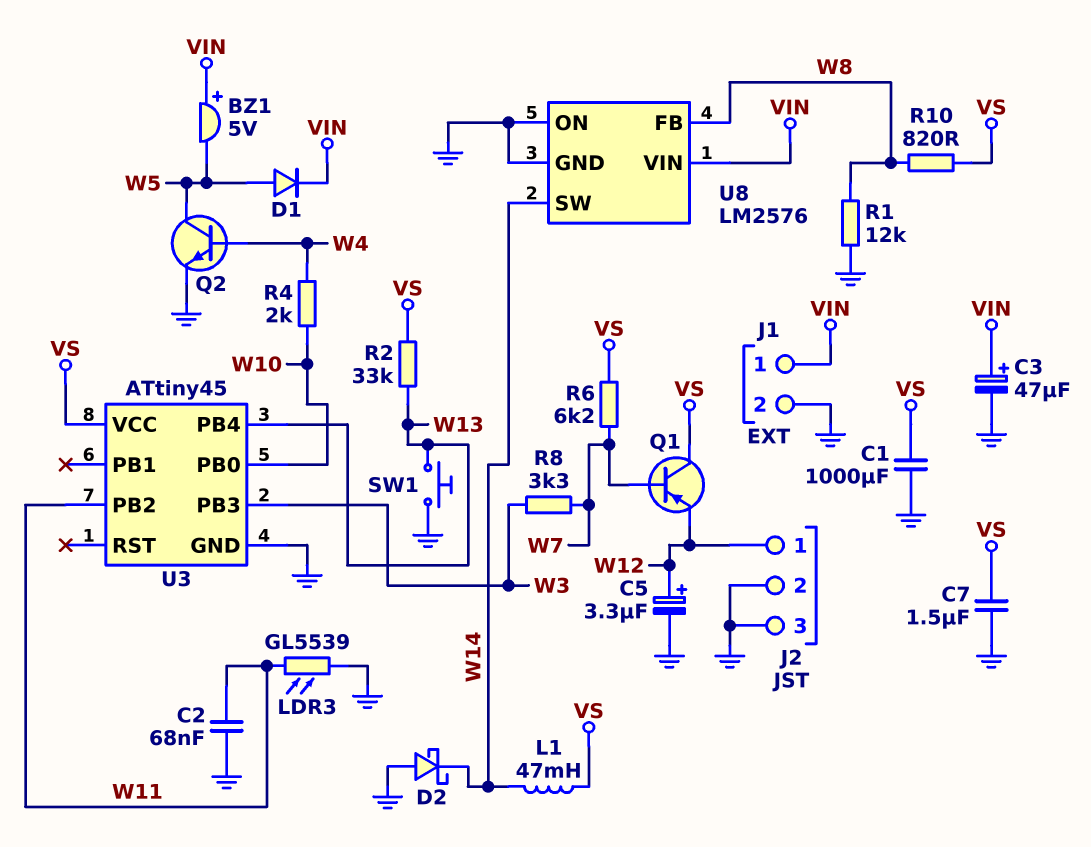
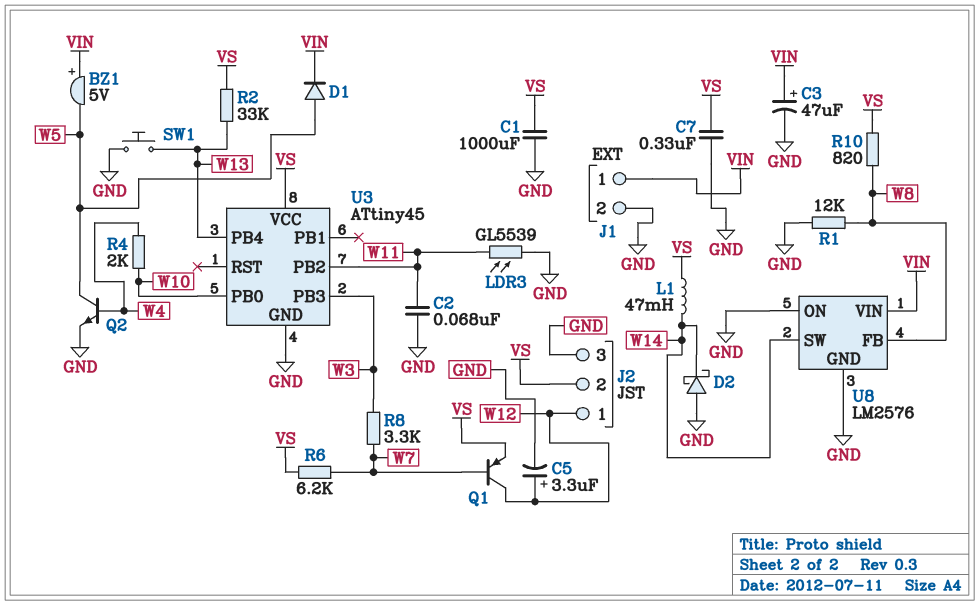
C7: 1.5uF (GND, VS) -> 330nF (GND, VS)
J2 pin 2: GND -> VS
Q1: PNP (B W7, C VS, E W12) -> PNP (B W7, C W12, E VS)

